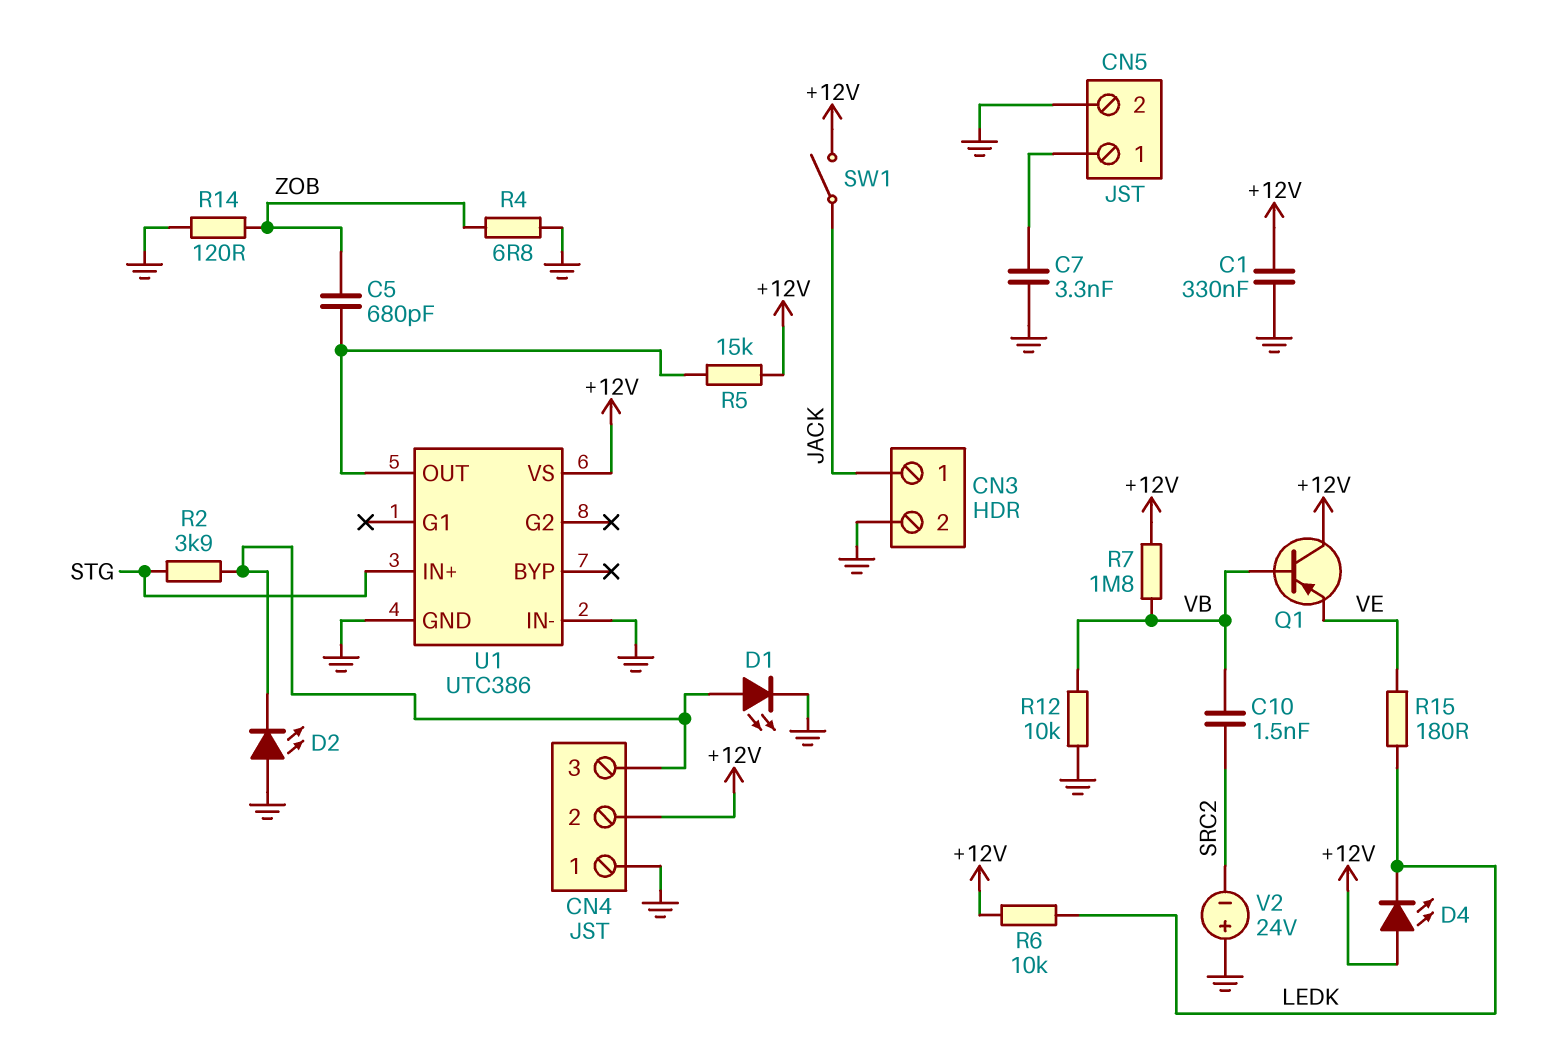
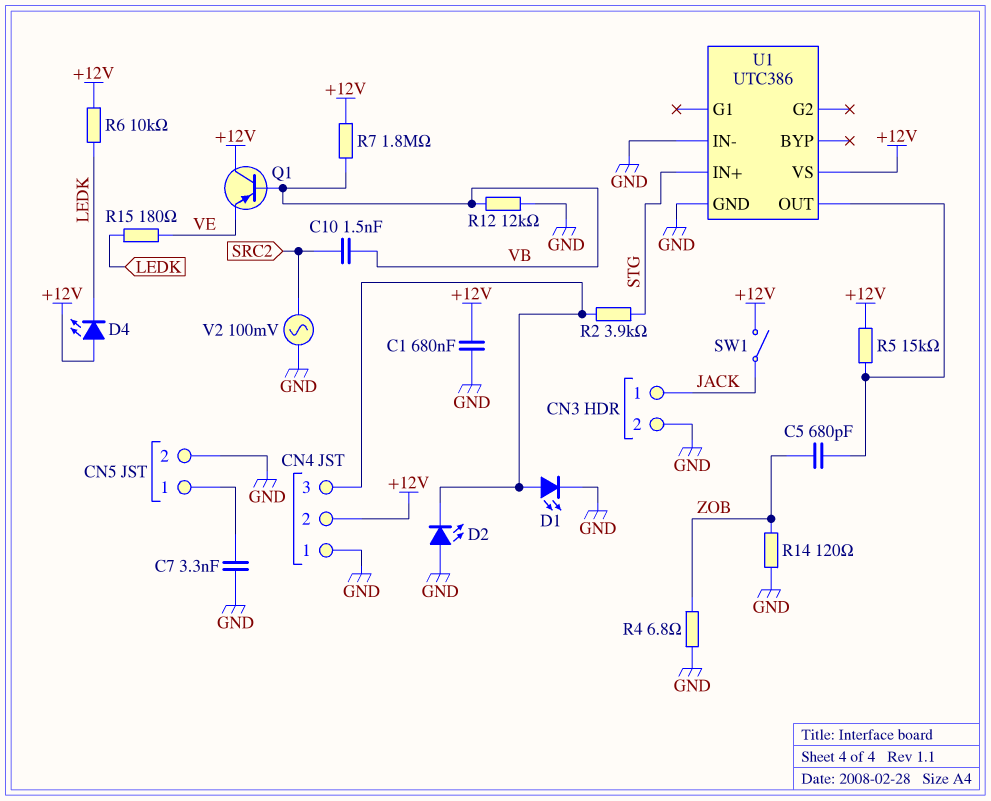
C1: 330nF (+12V, GND) -> 680nF (+12V, GND)
R12: 10k (GND, VB) -> 12k (GND, VB)
V2: 24V (plus GND, minus SRC2) -> AC 100mV (GND, SRC2)

